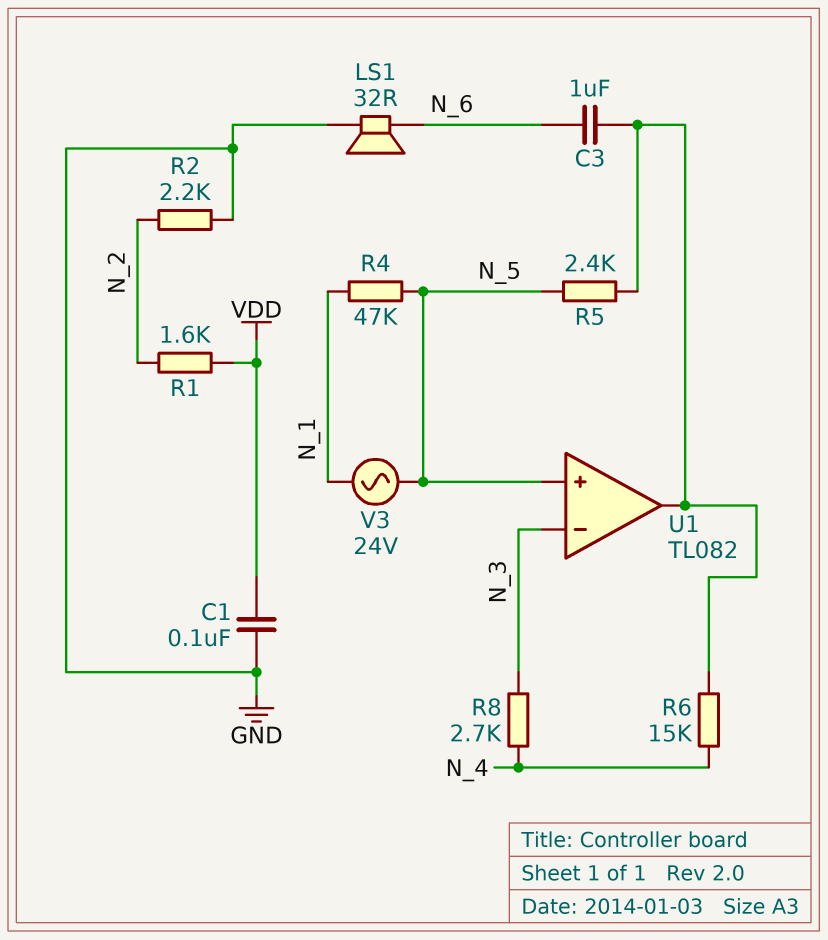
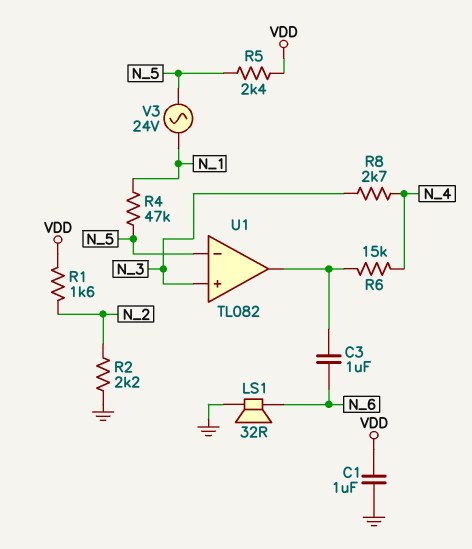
C1: 100nF (GND, VDD) -> 1uF (GND, VDD)
R5: 2.4k (N_5, U1/out) -> 2.4k (N_5, VDD)
U1 pin in+: N_5 -> N_3
U1 pin in-: N_3 -> N_5

